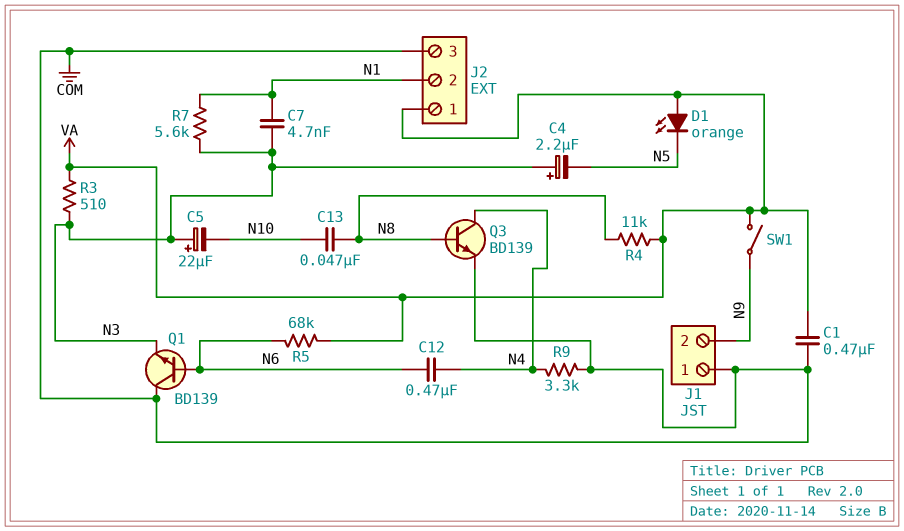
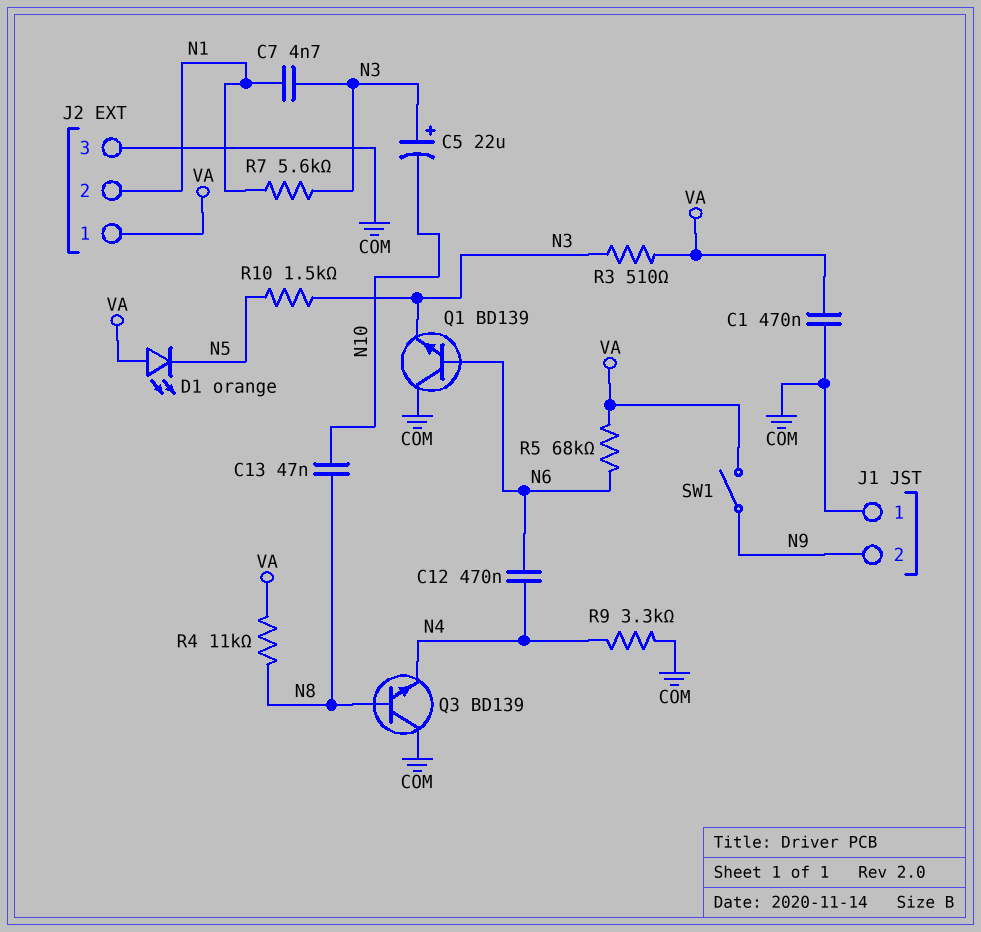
C4: 2.2uF (plus N3, minus N5) -> none
Q3: NPN BD139 (B N8, C N4, E COM) -> NPN BD139 (B N8, C COM, E N4)
R10: none -> 1.5k (N3, N5)

